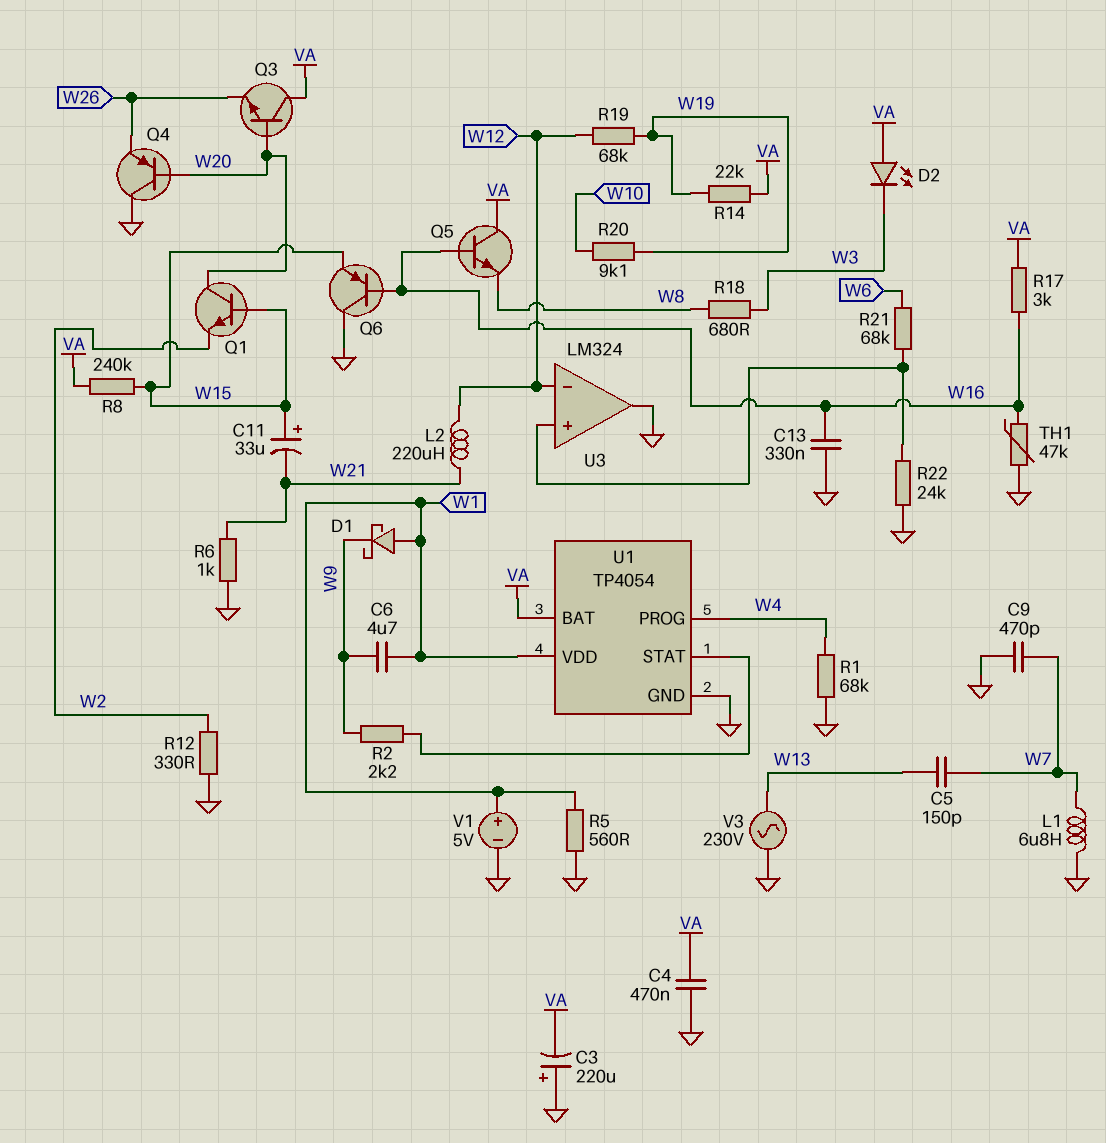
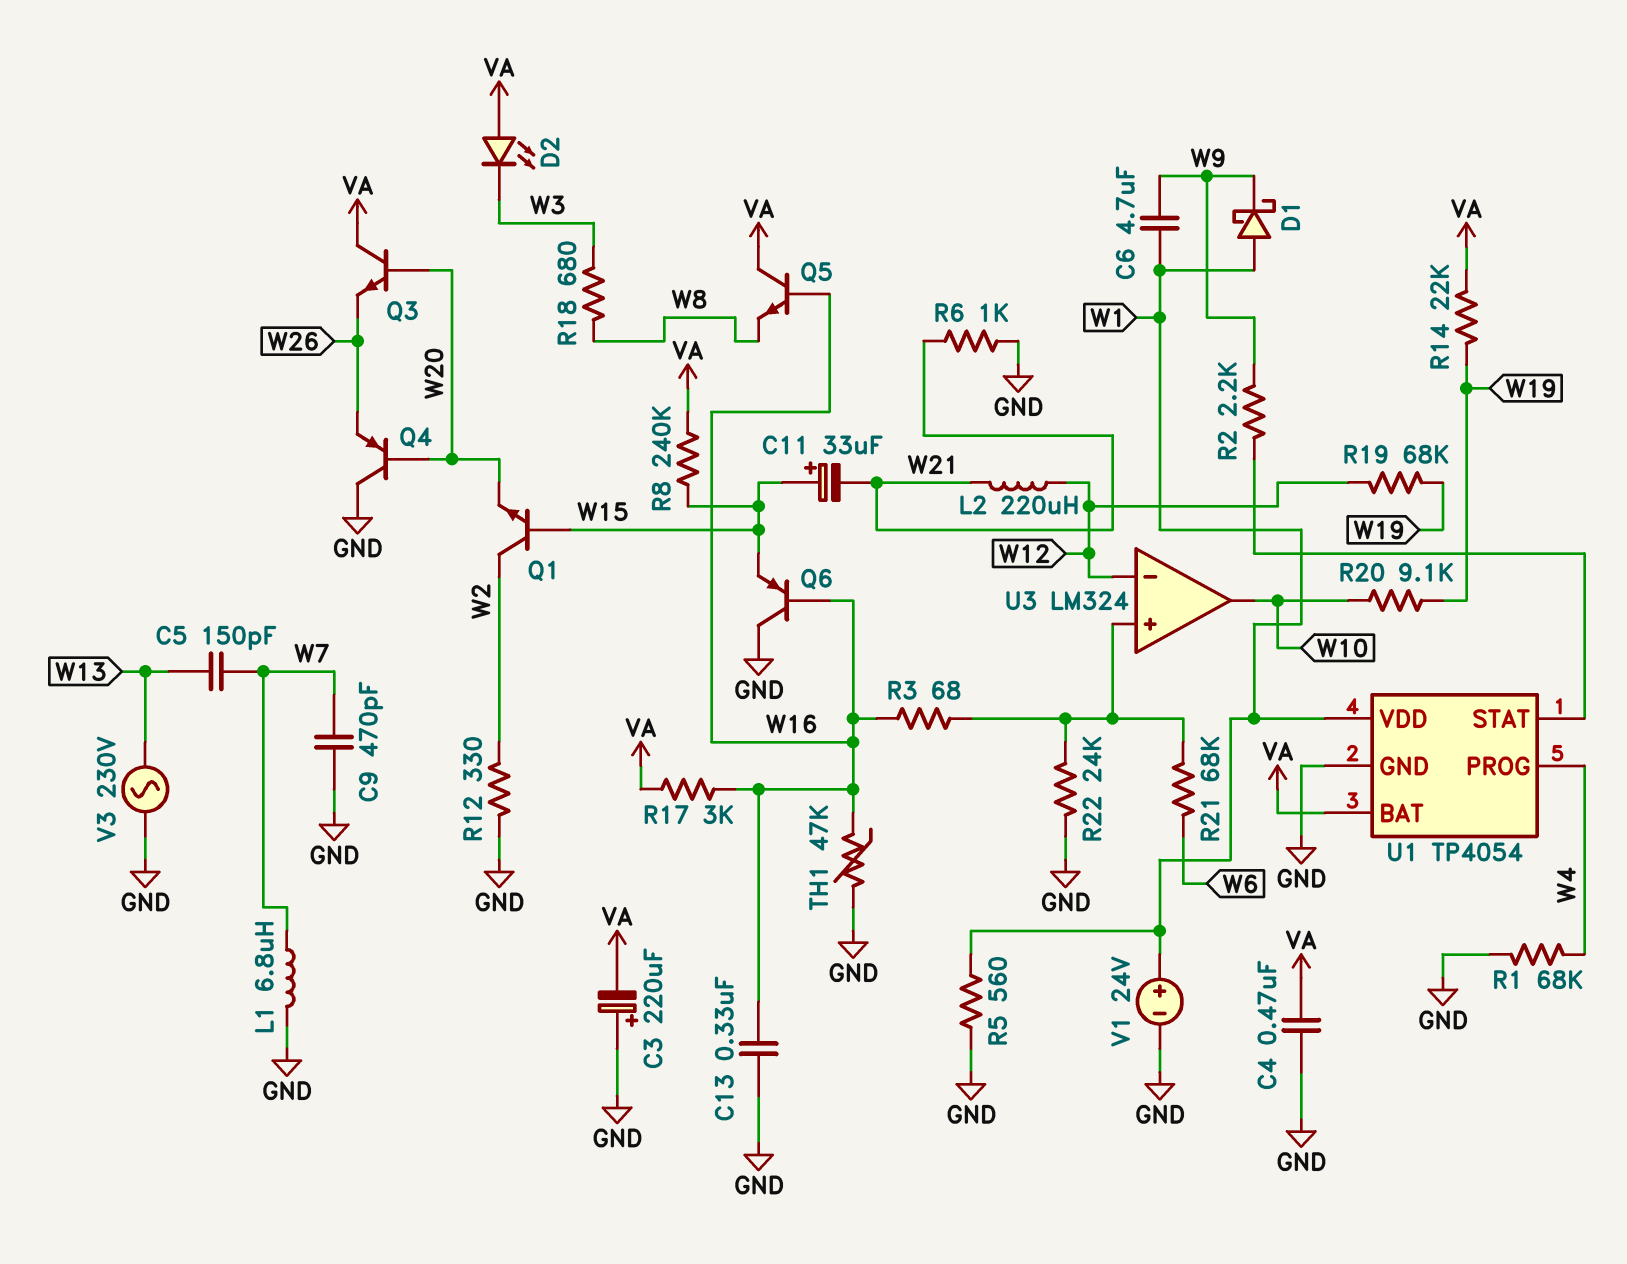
Q1: NPN (B W15, C W20, E W2) -> NPN (B W15, C W2, E W20)
R3: none -> 68 (U3/in+, W16)
U3 pin out: GND -> W10
V1: 5V (plus W1, minus GND) -> 24V (plus W1, minus GND)

